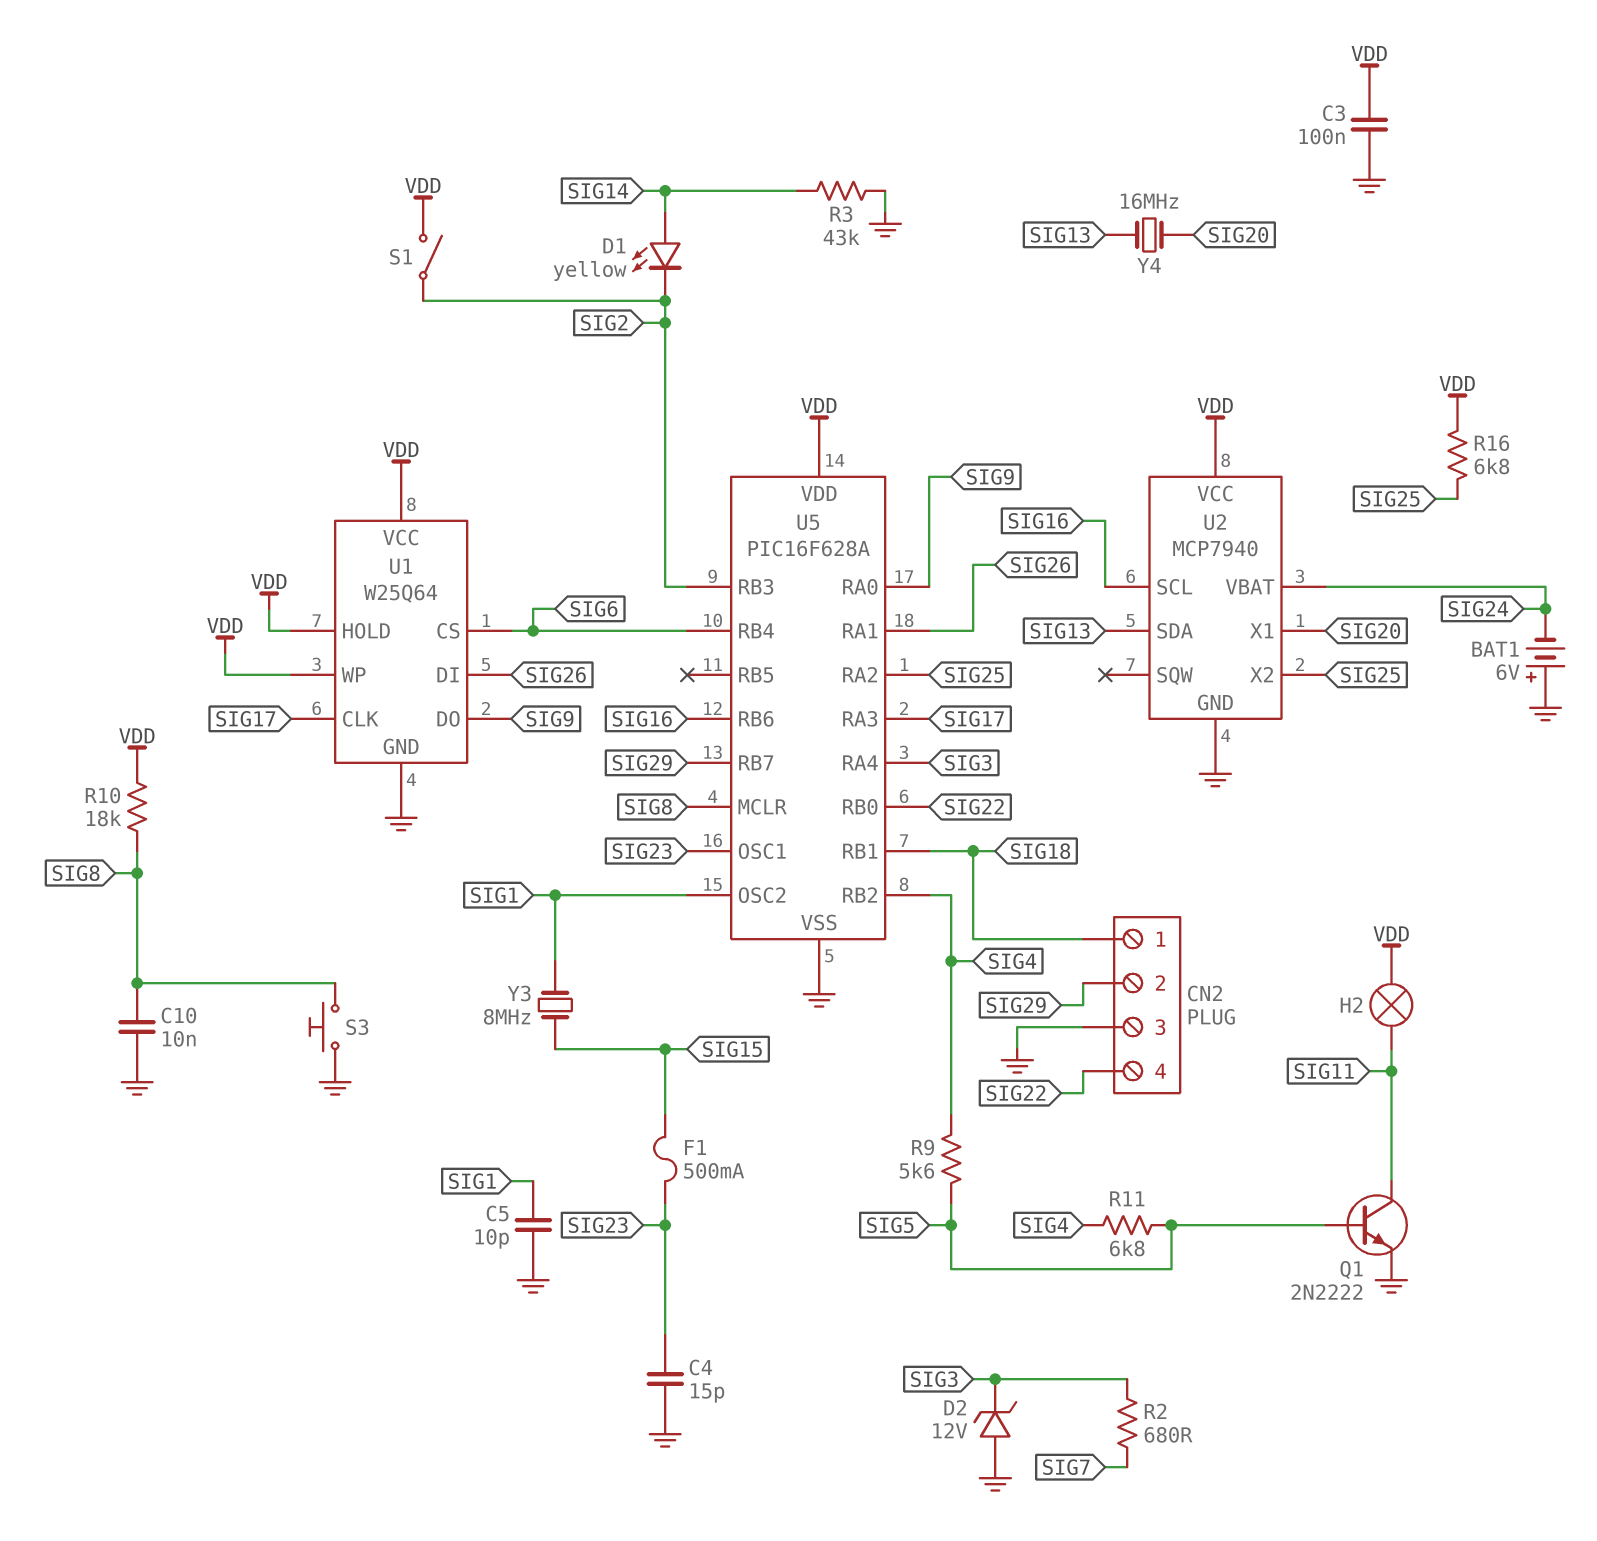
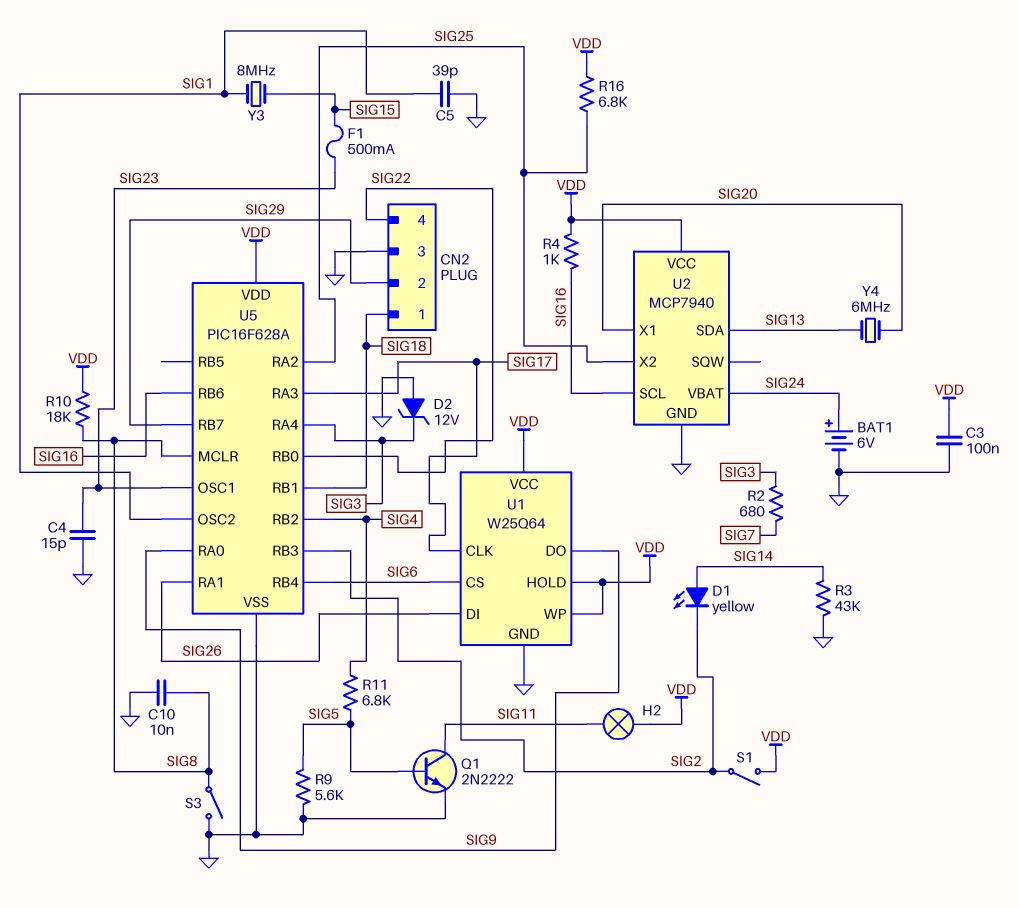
BAT1: 6V (plus GND, minus SIG24) -> 6V (plus SIG24, minus GND)
C5: 10pF (GND, SIG1) -> 39pF (GND, SIG1)
R4: none -> 1k (SIG16, VDD)
R9: 5.6k (SIG4, SIG5) -> 5.6k (GND, SIG5)
S3: button (GND, SIG8) -> switch (GND, SIG8)
Y4: 16MHz (SIG13, SIG20) -> 6MHz (SIG13, SIG20)

